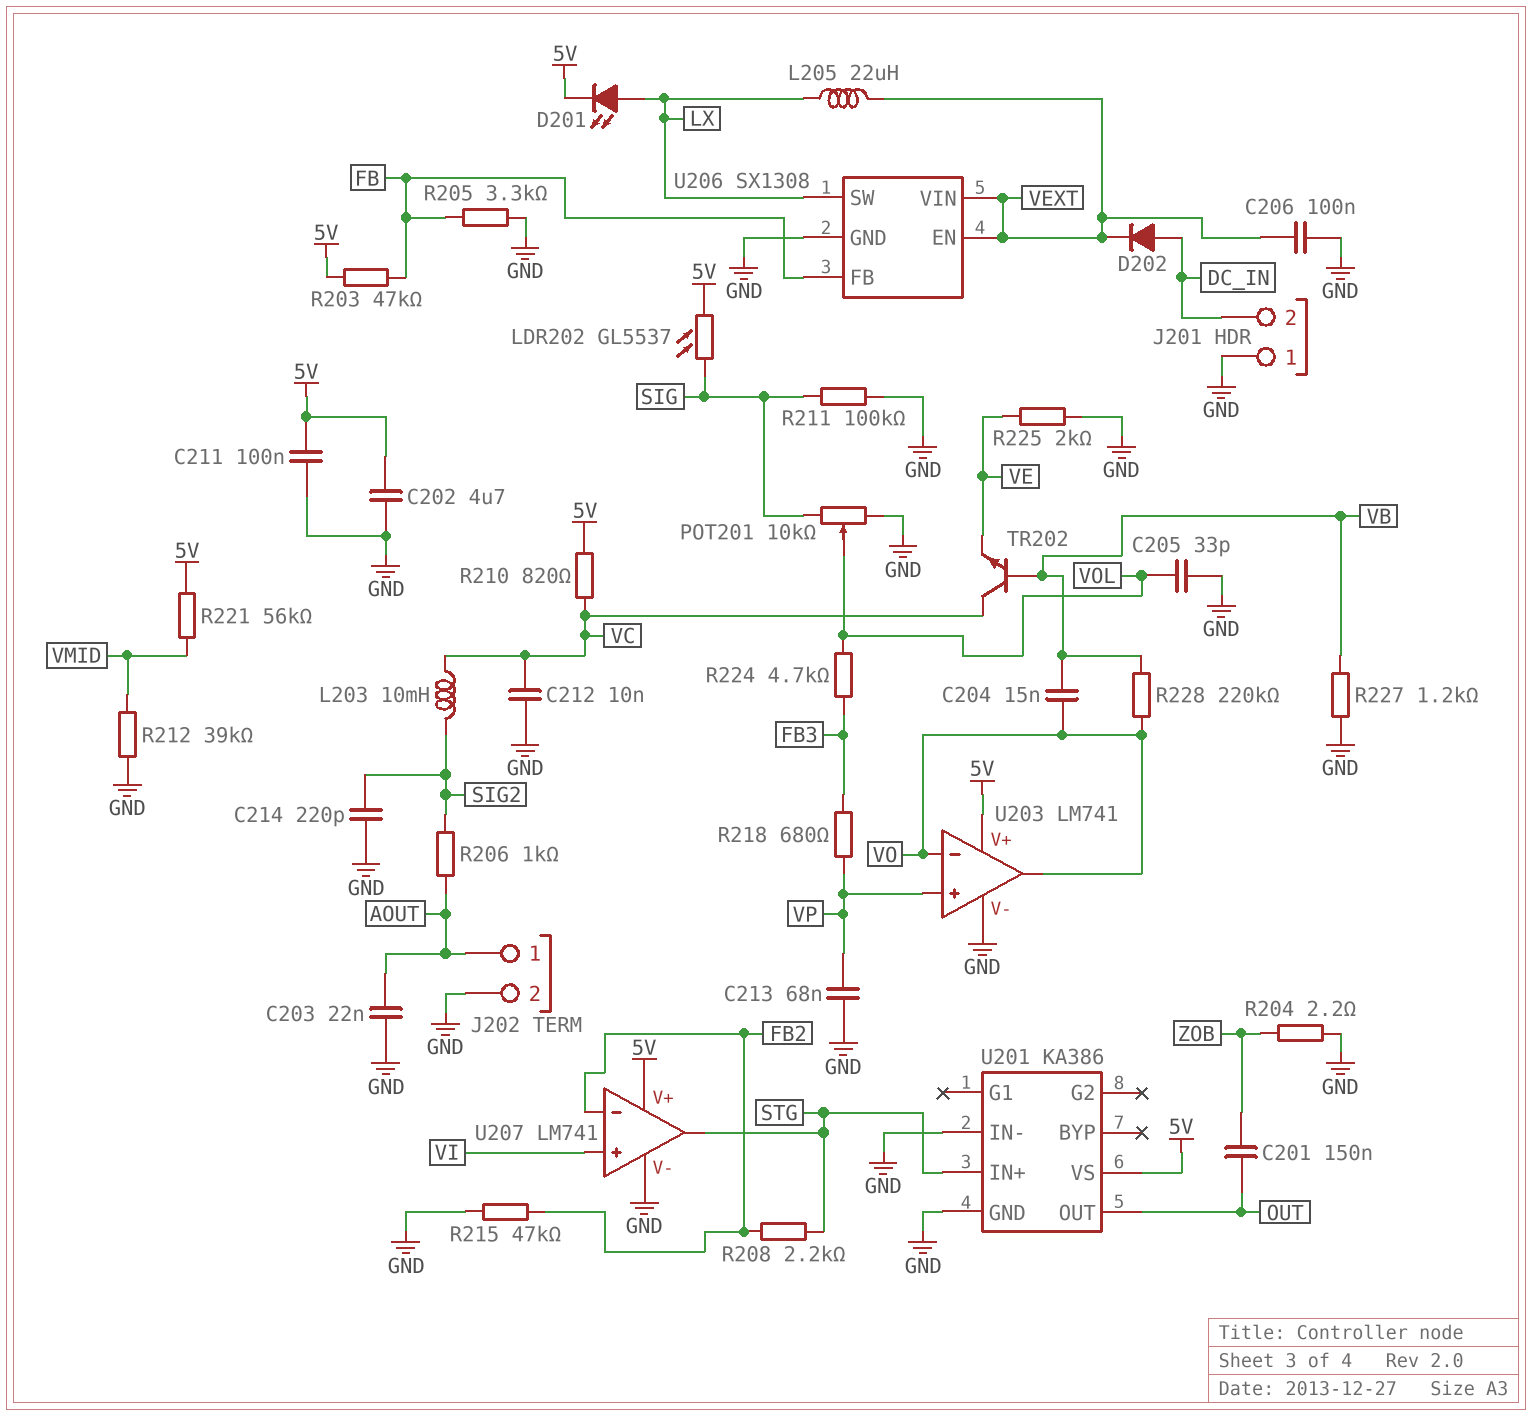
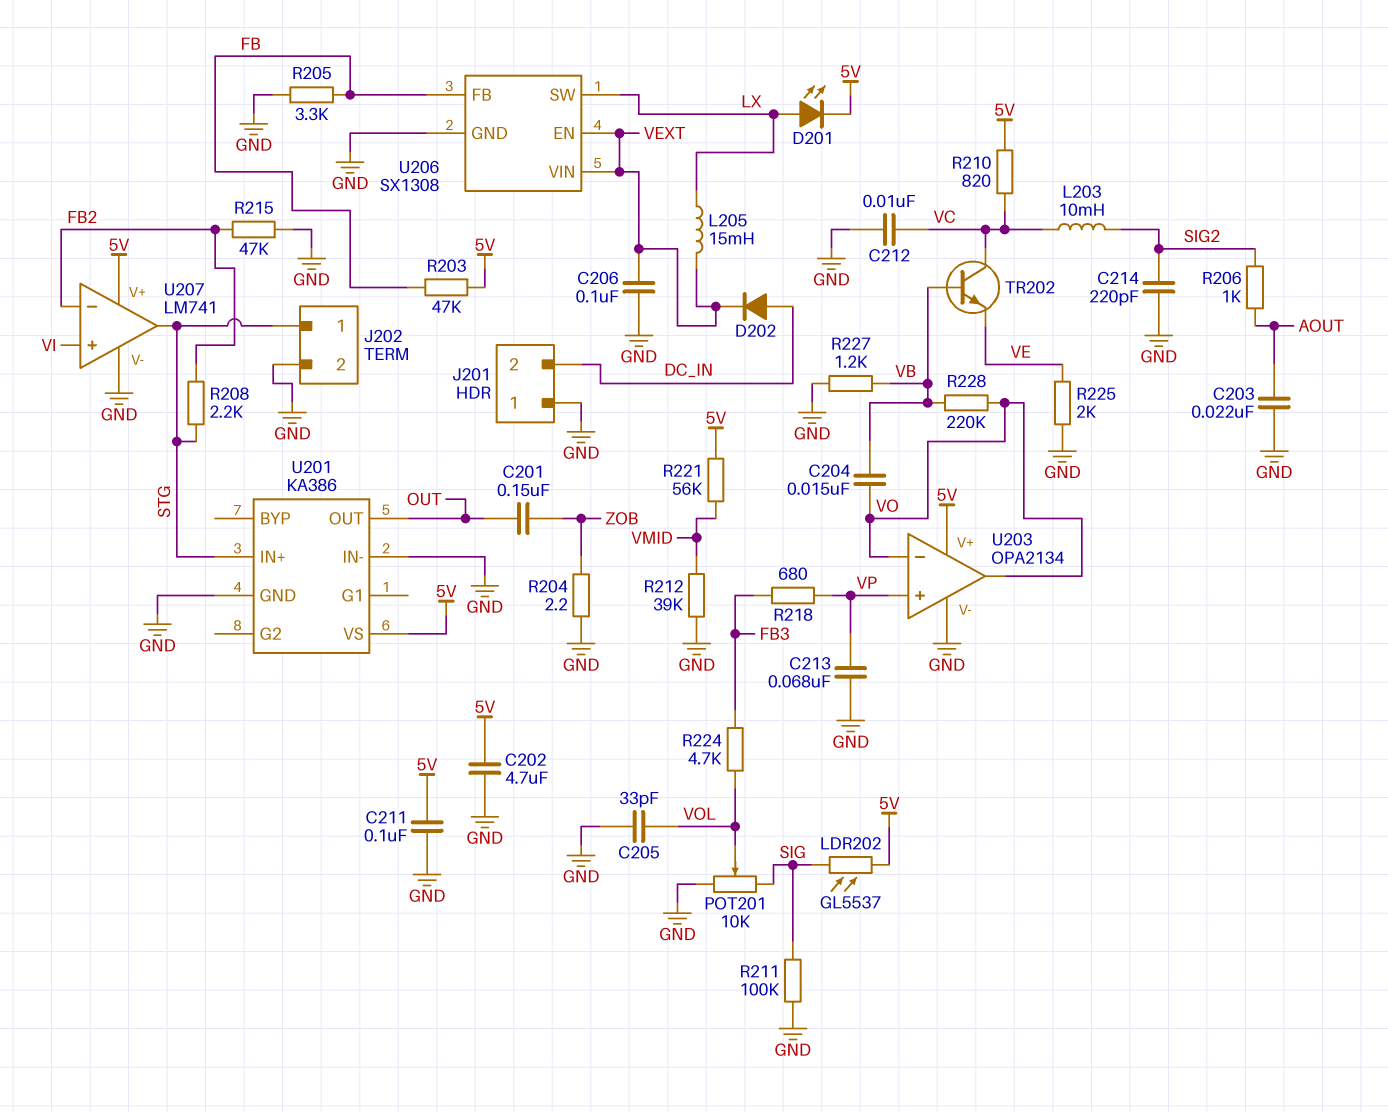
J202 pin 1: AOUT -> STG
L205: 22uH (LX, VEXT) -> 15mH (LX, VEXT)
U203: LM741 -> OPA2134

